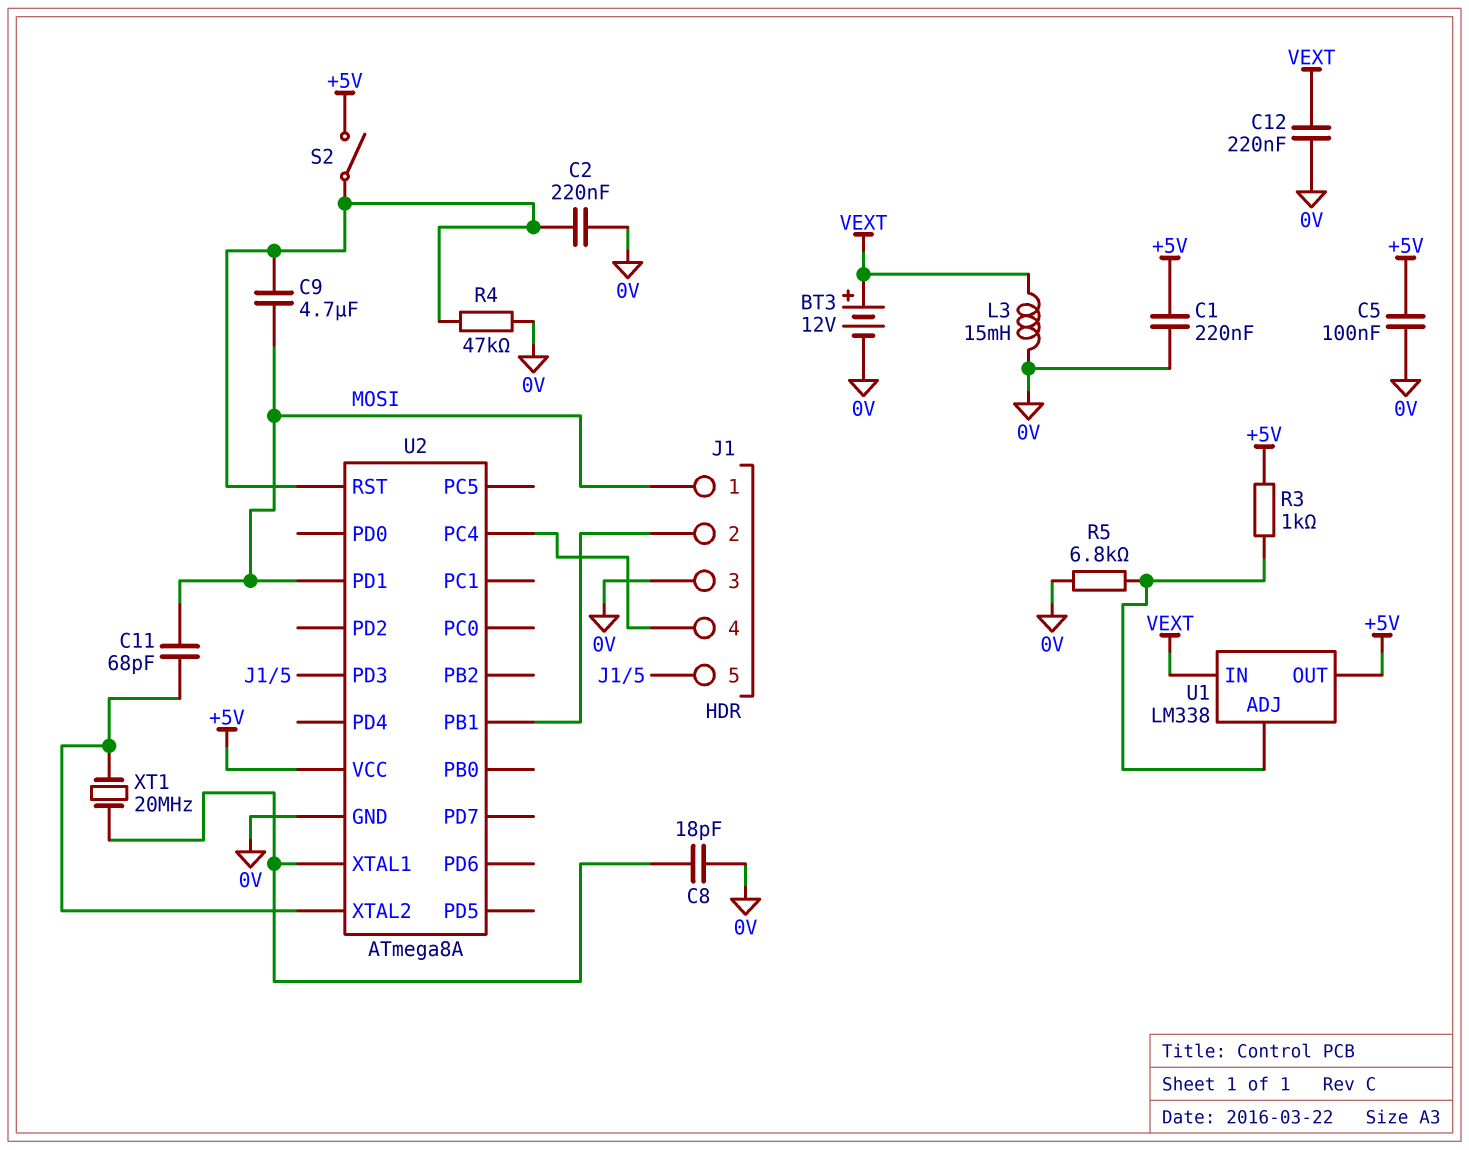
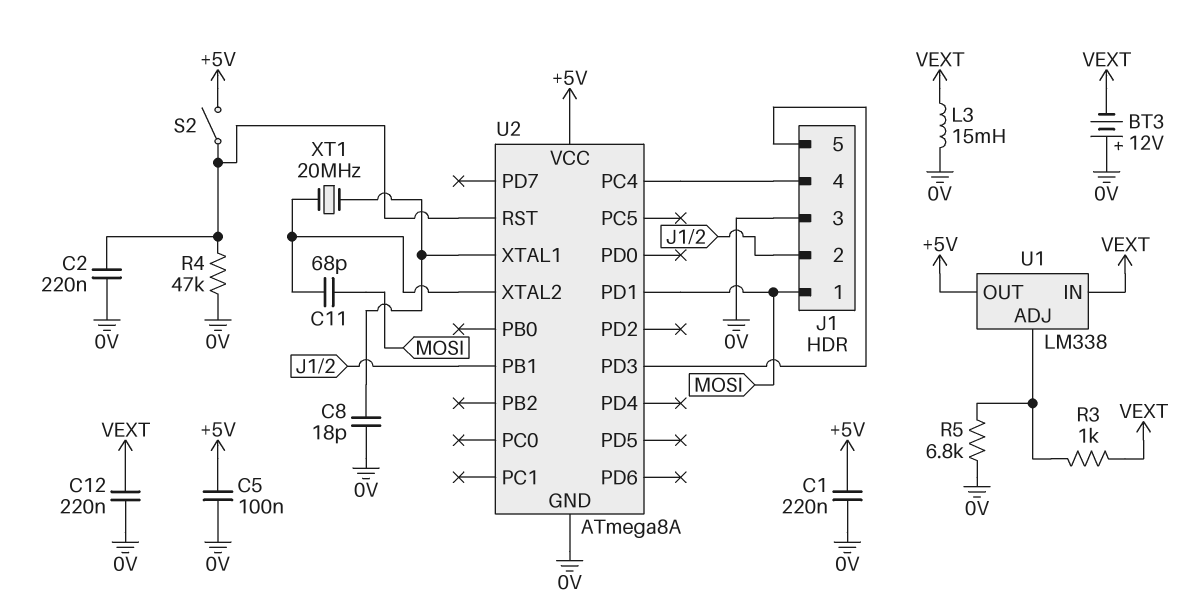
BT3: 12V (plus VEXT, minus 0V) -> 12V (plus 0V, minus VEXT)
C9: 4.7uF (MOSI, U2/RST) -> none
R3: 1k (+5V, U1/ADJ) -> 1k (U1/ADJ, VEXT)

